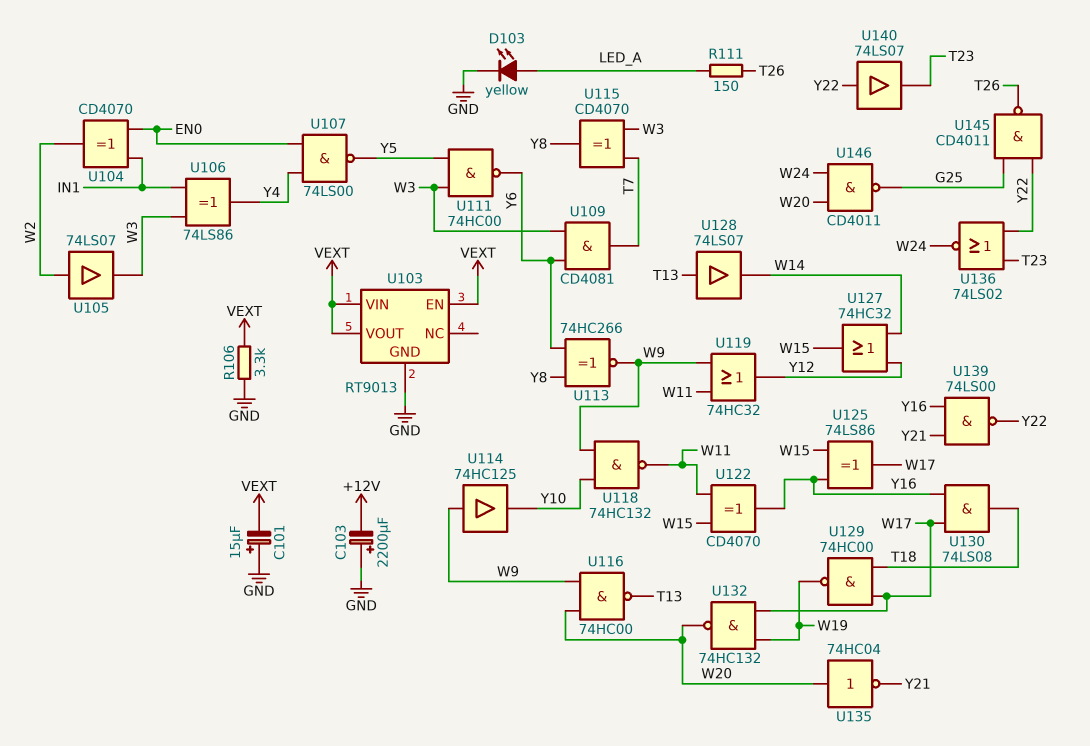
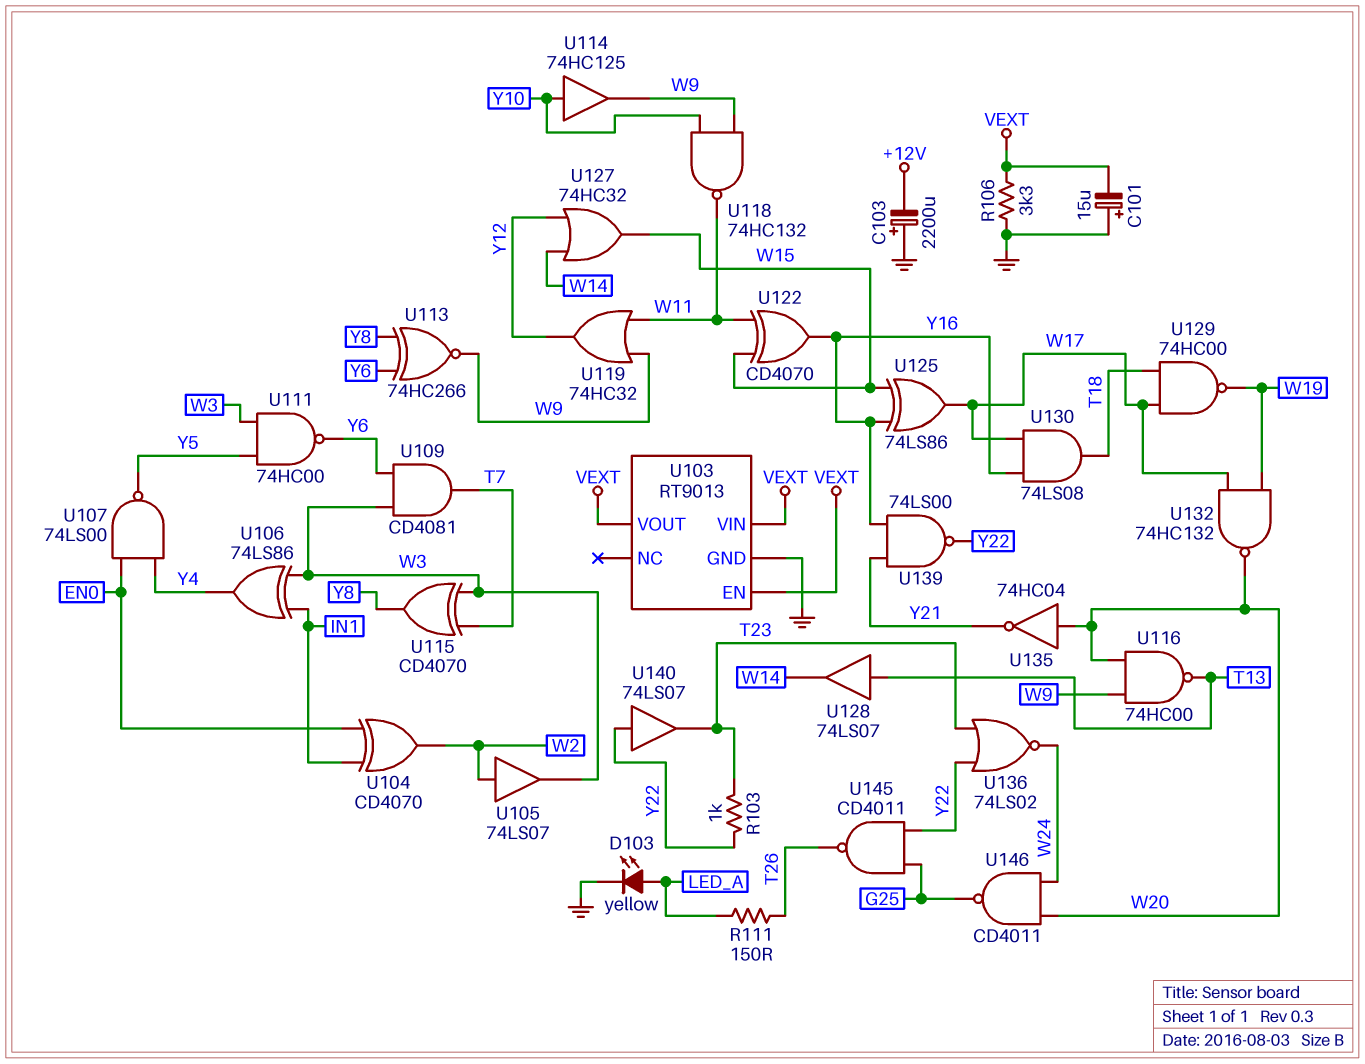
R103: none -> 1k (T23, Y22)
U114: buffer 74HC125 (in W9, out Y10) -> buffer 74HC125 (in Y10, out W9)

